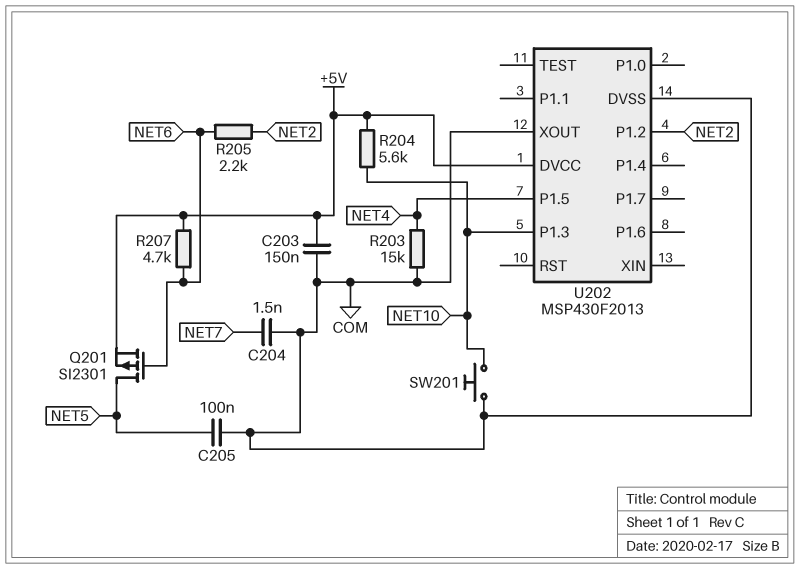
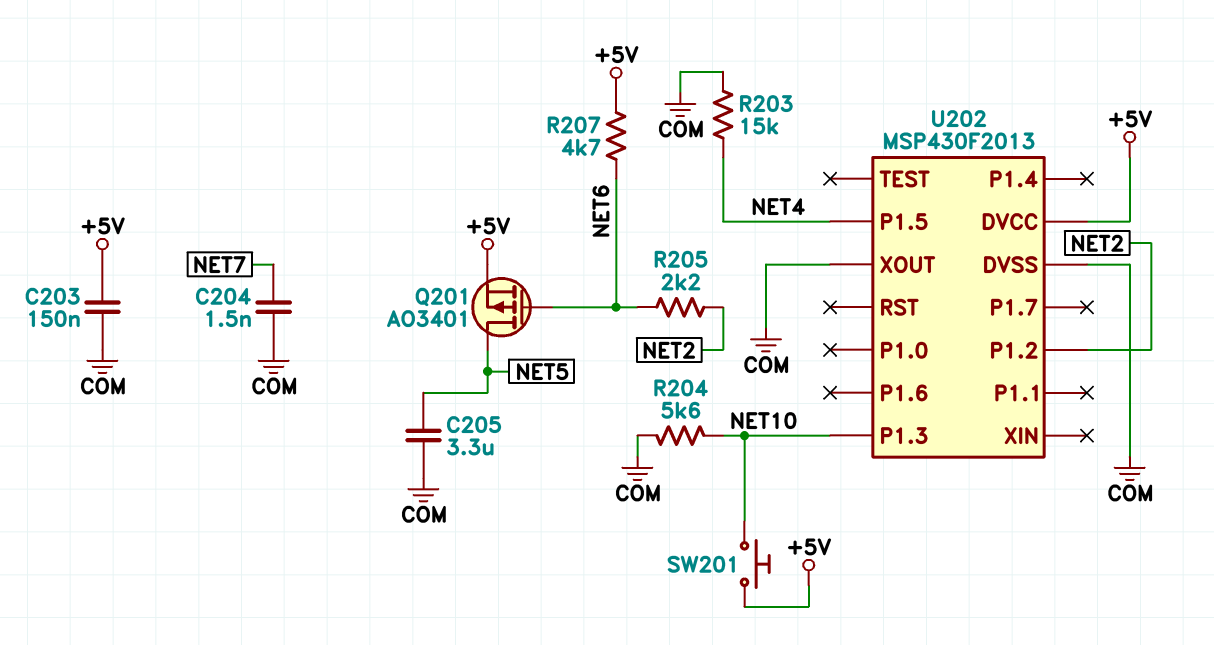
C205: 100nF (COM, NET5) -> 3.3uF (COM, NET5)
Q201: PMOS SI2301 (G NET6, D NET5, S +5V) -> PMOS AO3401 (G NET6, D NET5, S +5V)
R204: 5.6k (+5V, NET10) -> 5.6k (COM, NET10)
SW201: button (COM, NET10) -> button (+5V, NET10)

